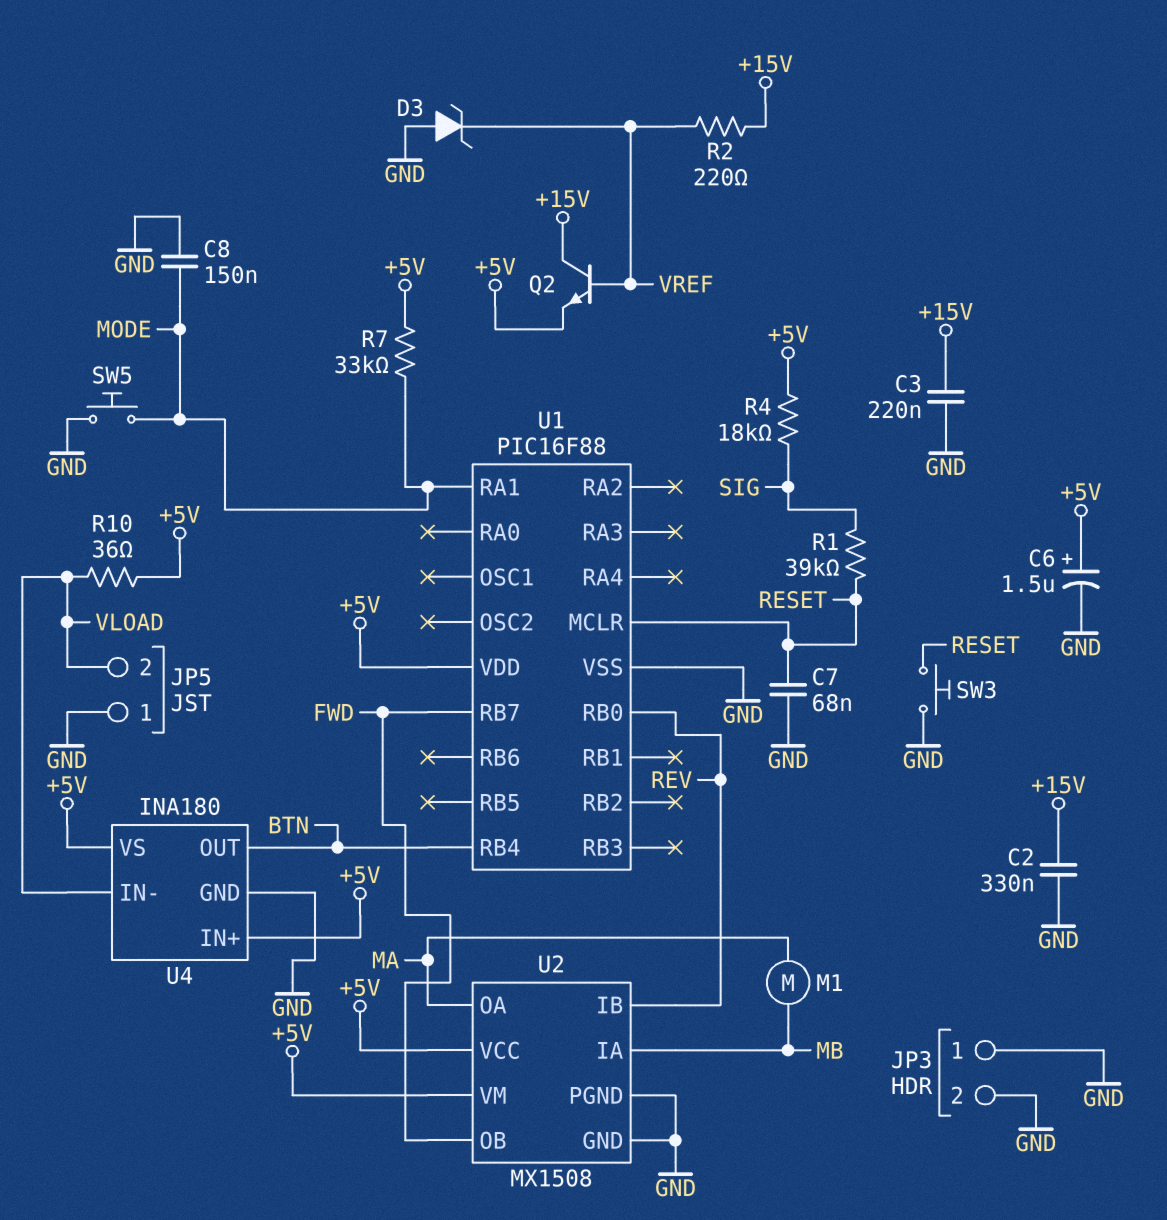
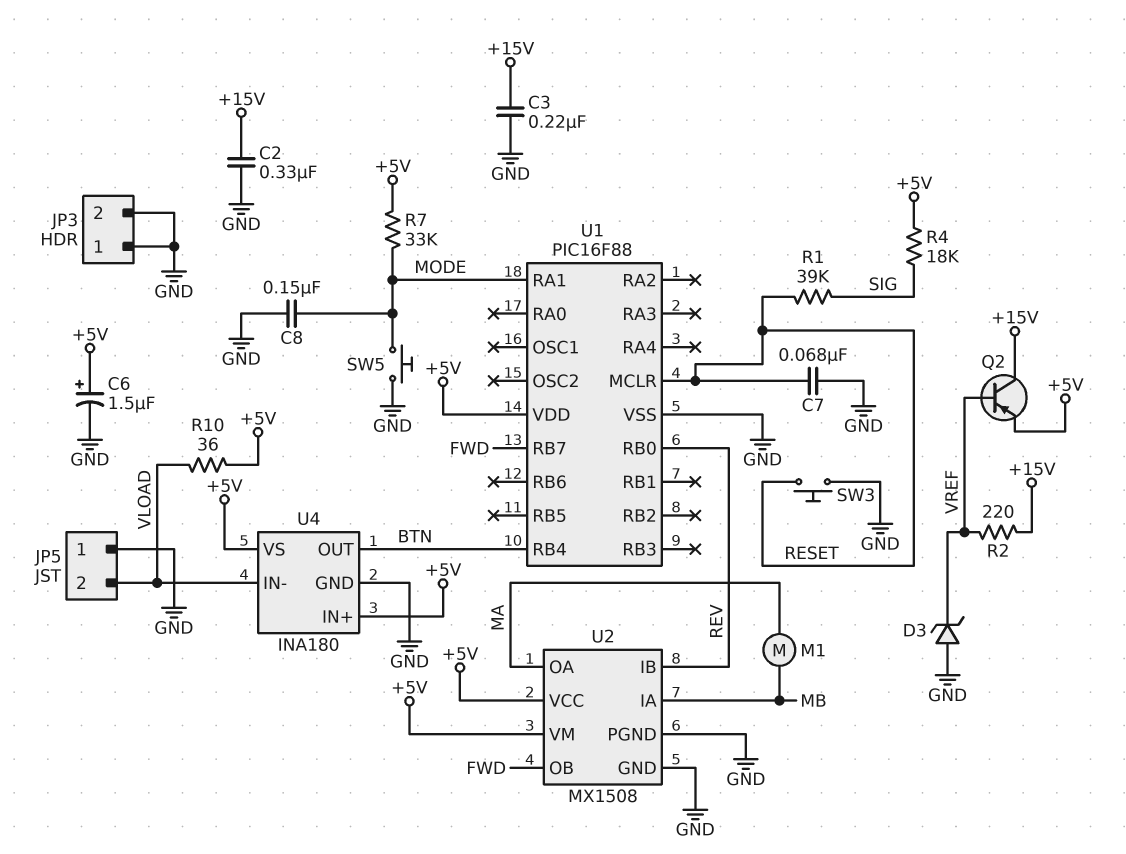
Q2: NPN (B VREF, C +15V, E +5V) -> PNP (B VREF, C +15V, E +5V)

